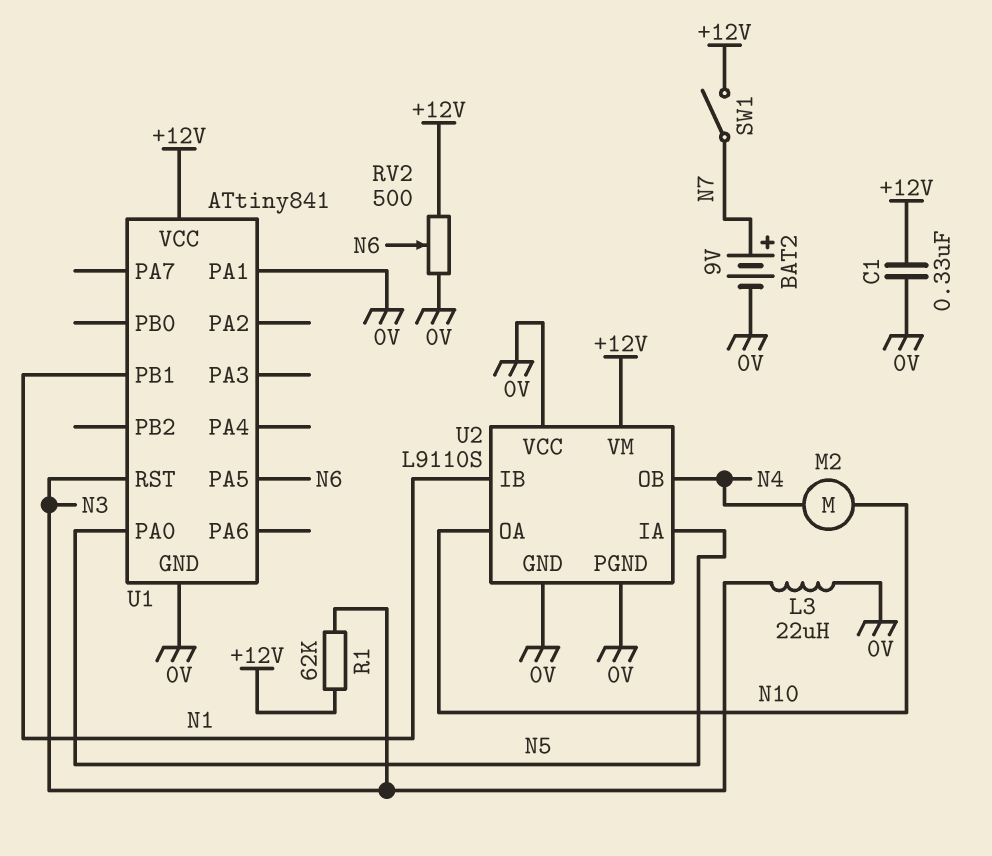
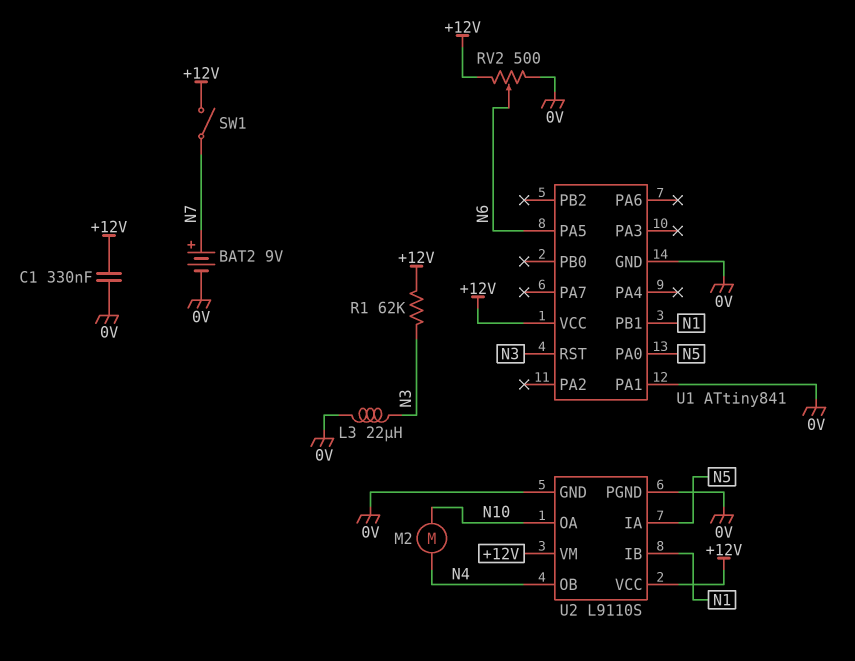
U2 pin VCC: 0V -> +12V

